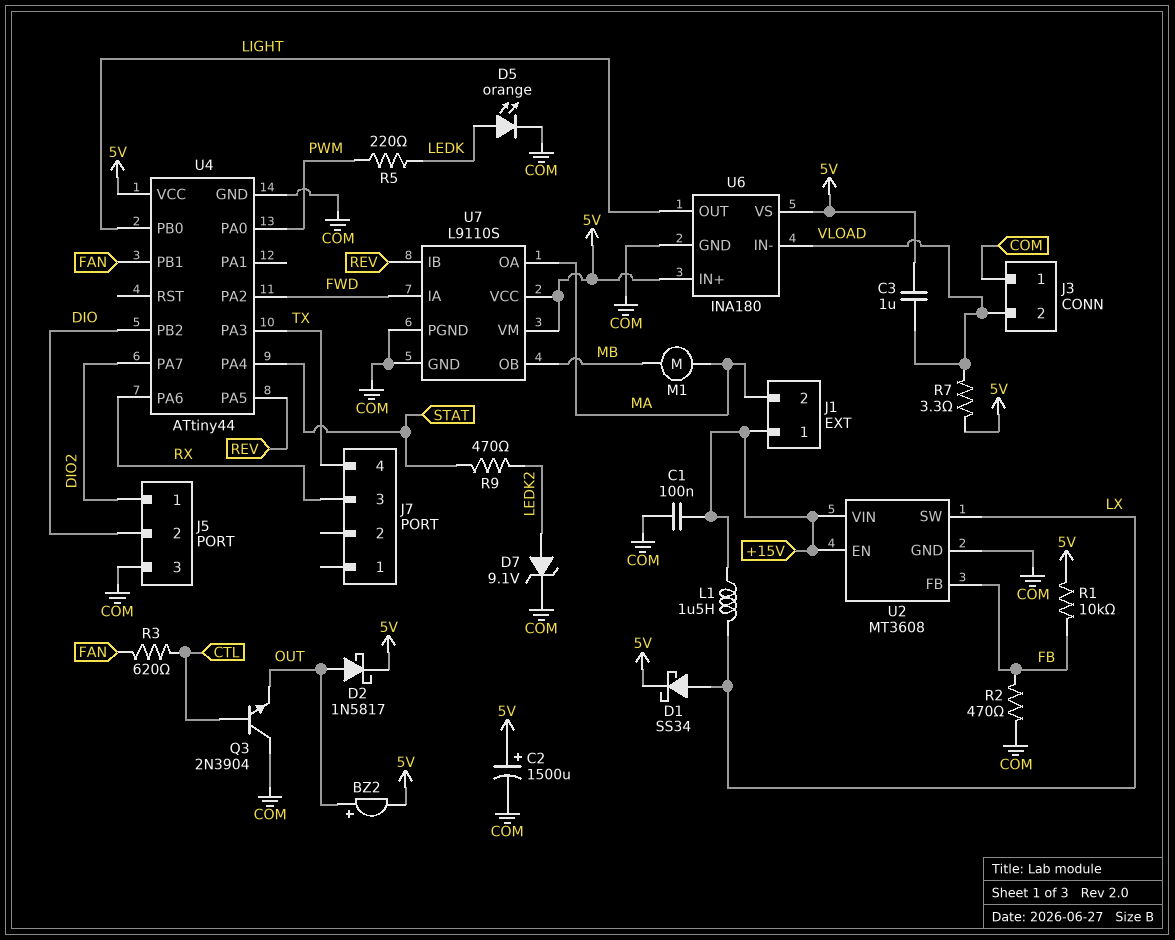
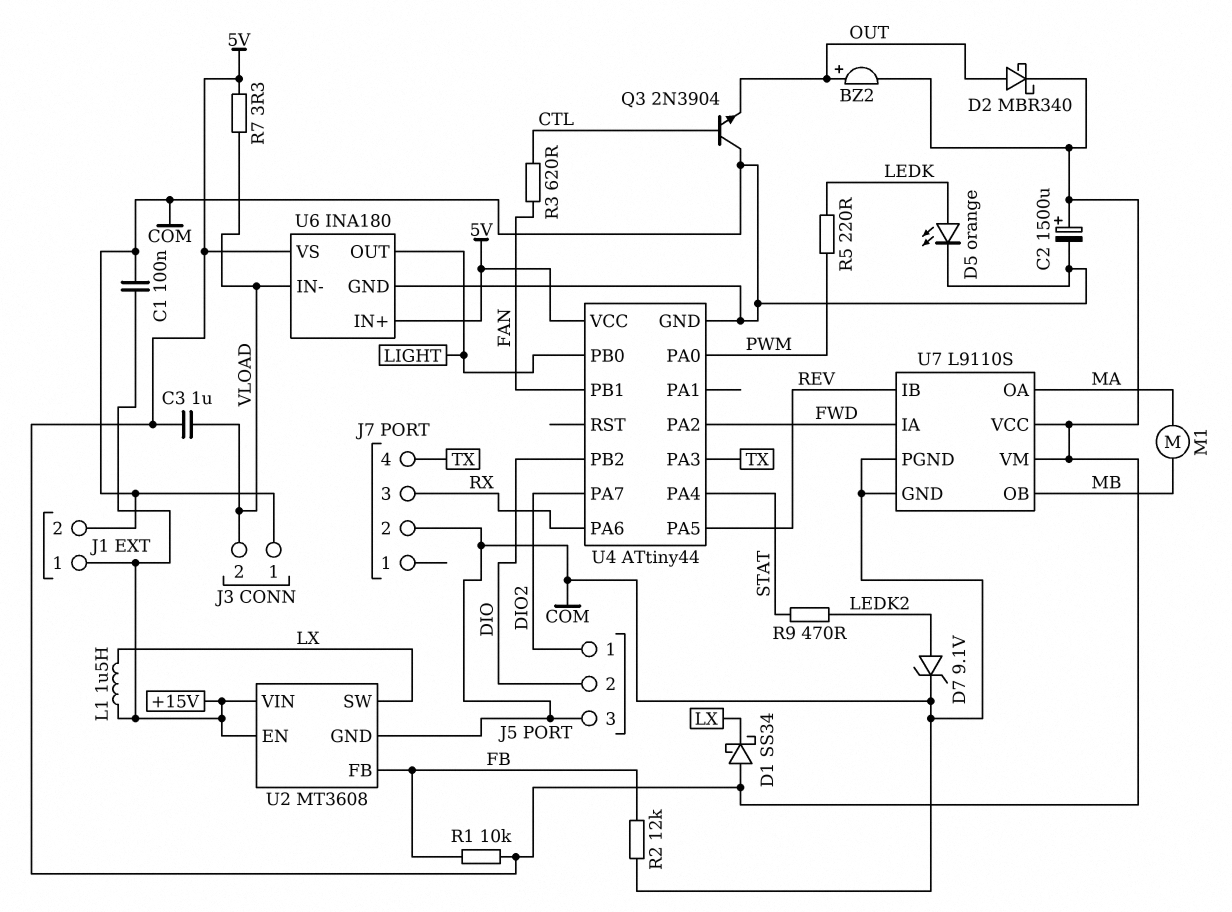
D1: schottky SS34 (A LX, K 5V) -> schottky SS34 (A 5V, K LX)
D2: schottky 1N5817 (A OUT, K 5V) -> schottky MBR340 (A OUT, K 5V)
J1 pin 2: MA -> COM
J7 pin 2: none -> COM
R2: 470 (COM, FB) -> 12k (COM, FB)

